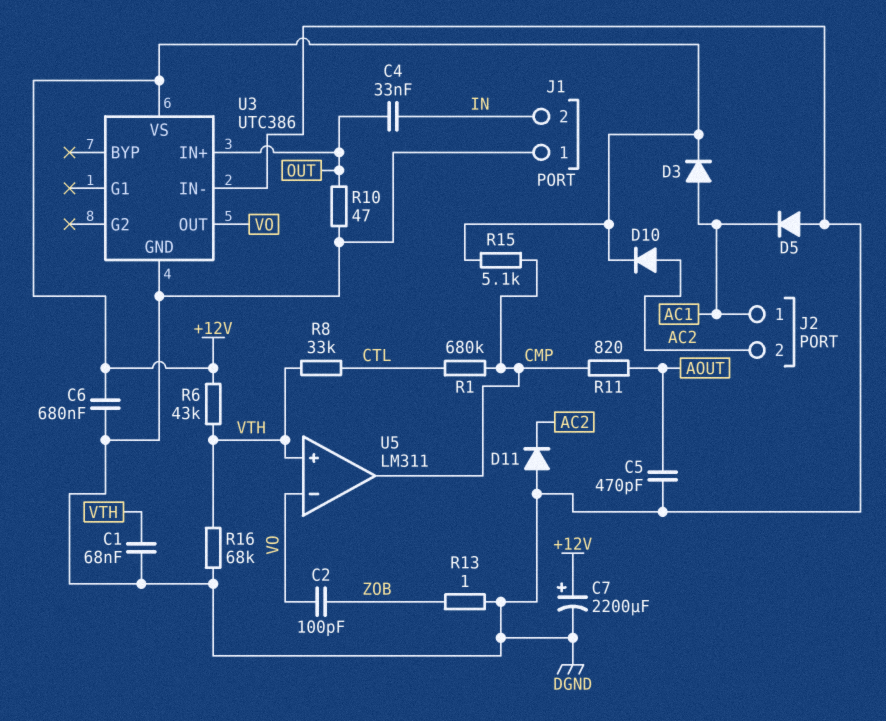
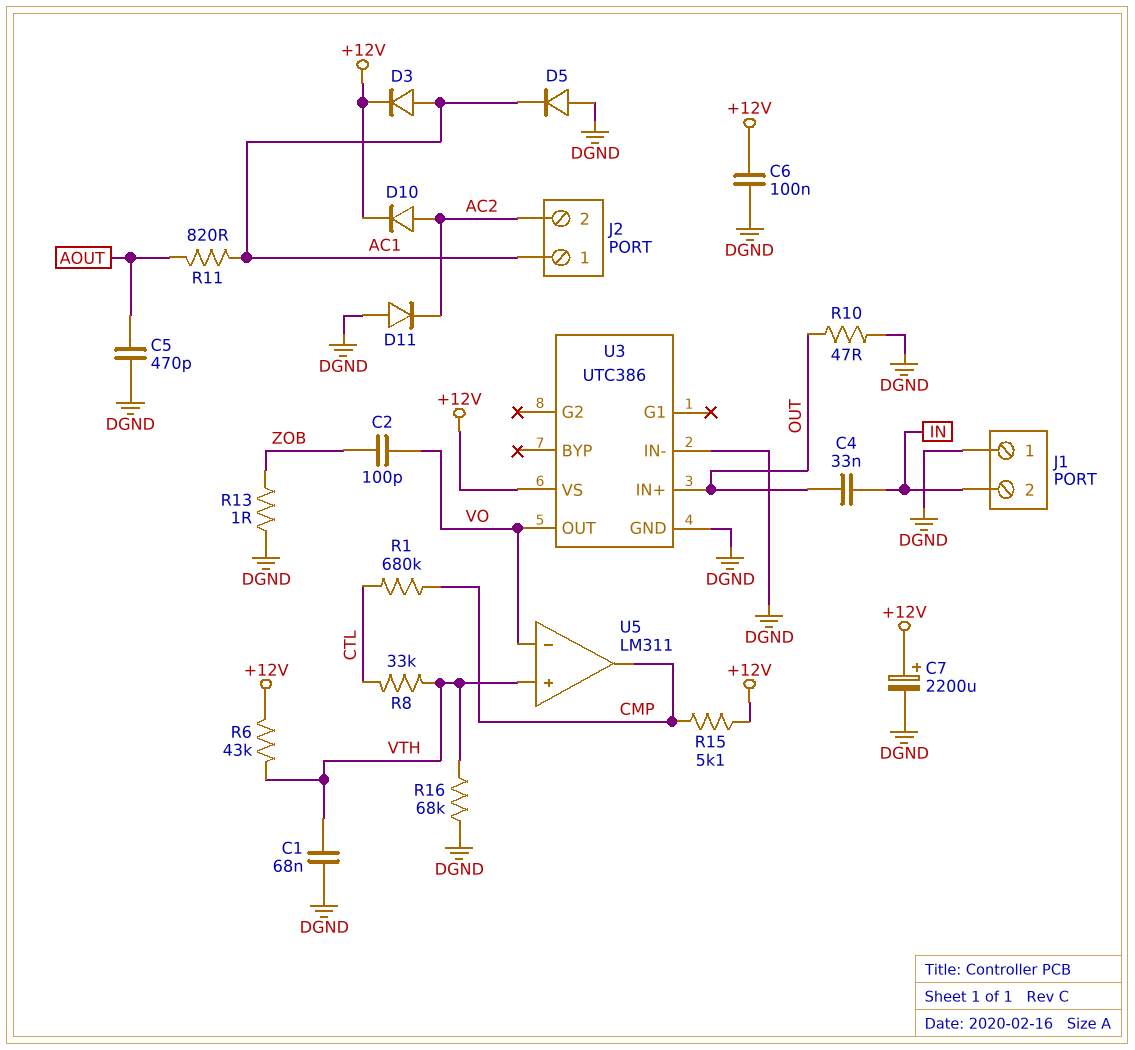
C6: 680nF (+12V, DGND) -> 100nF (+12V, DGND)
R11: 820 (AOUT, CMP) -> 820 (AC1, AOUT)

